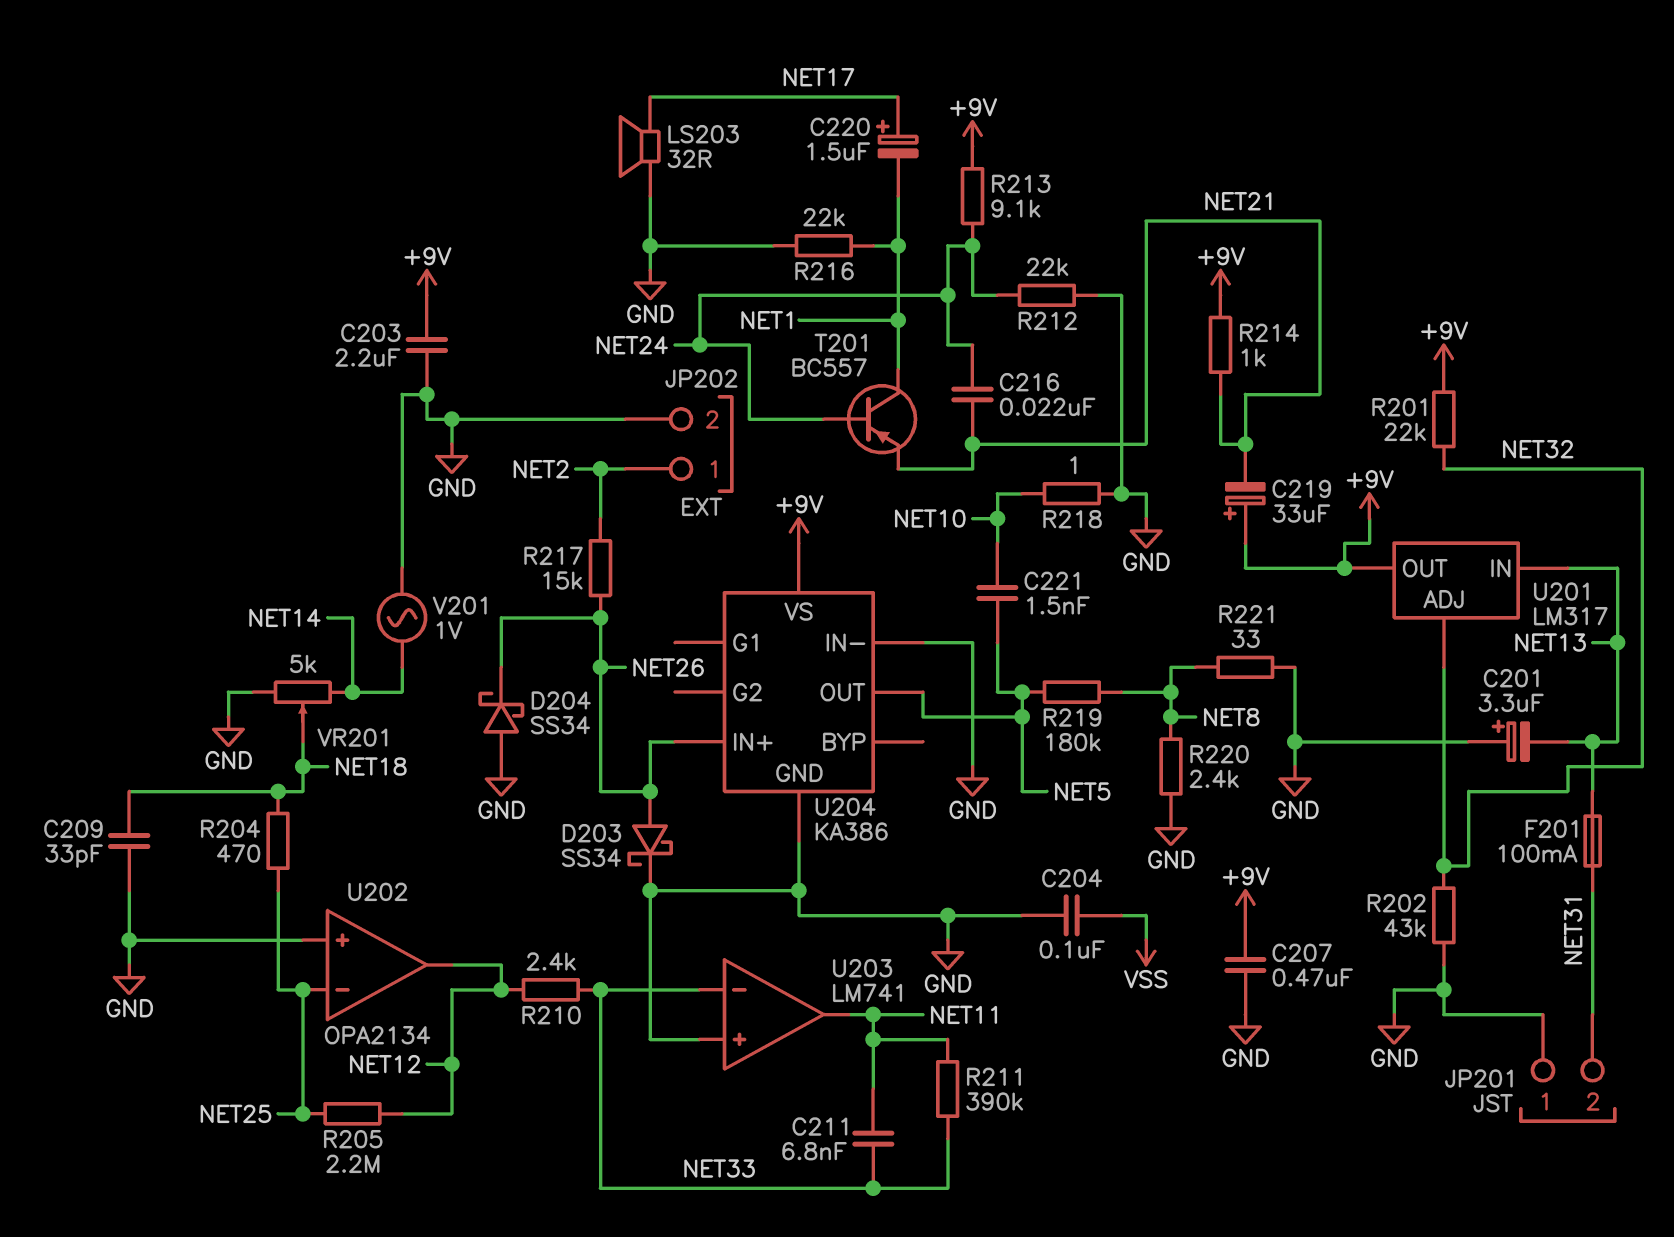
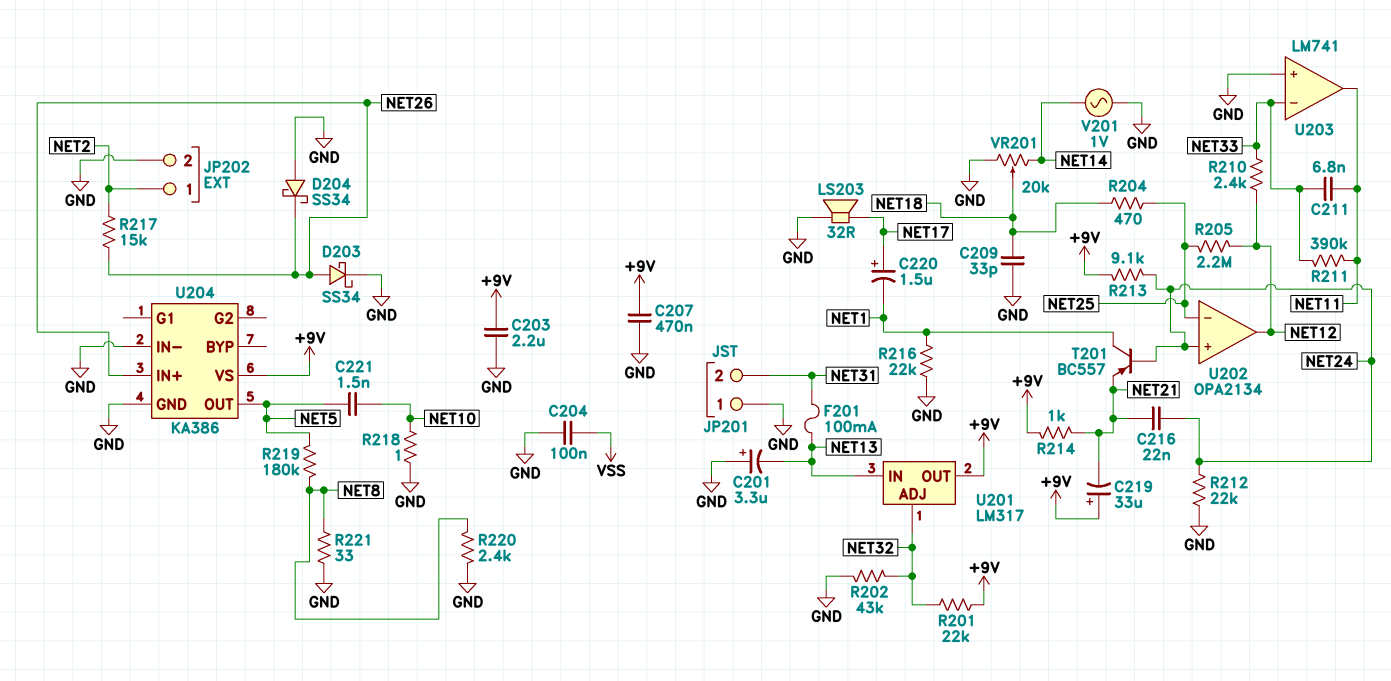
U202 pin in+: GND -> NET24
VR201: 5k (GND, NET14, wiper NET18) -> 20k (GND, NET14, wiper NET18)

